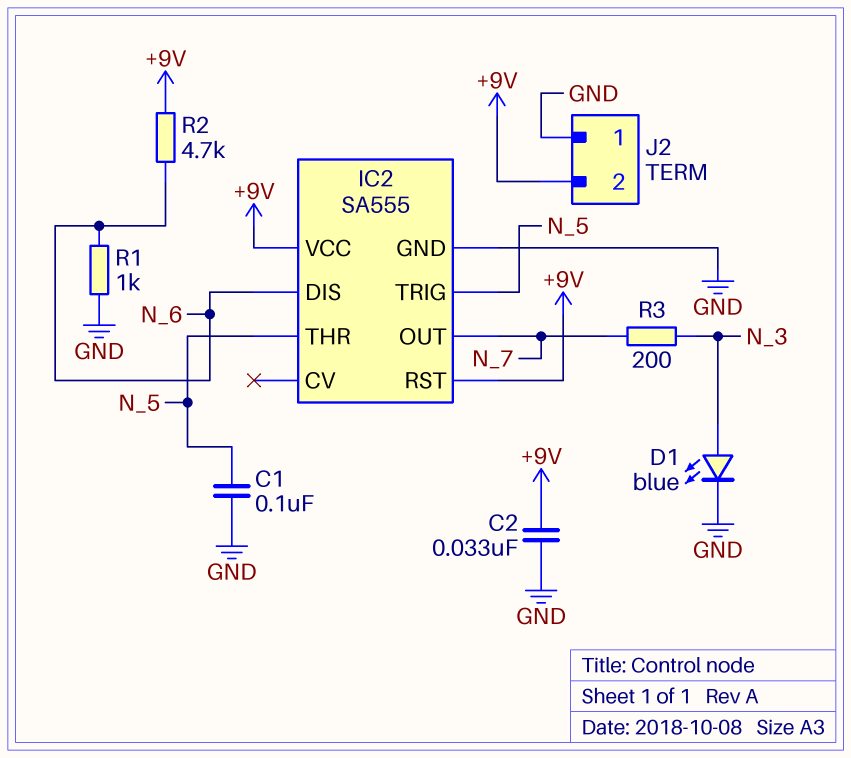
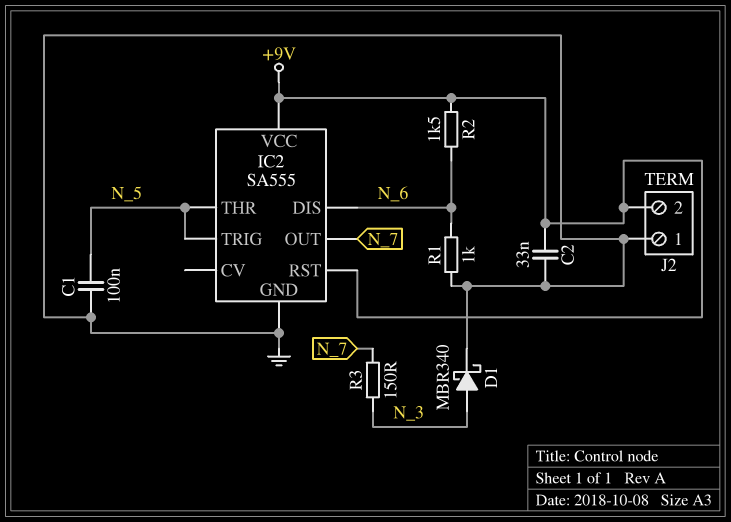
D1: LED blue (A N_3, K GND) -> schottky MBR340 (A N_3, K GND)
R2: 4.7k (+9V, N_6) -> 1.5k (+9V, N_6)
R3: 200 (N_3, N_7) -> 150 (N_3, N_7)

